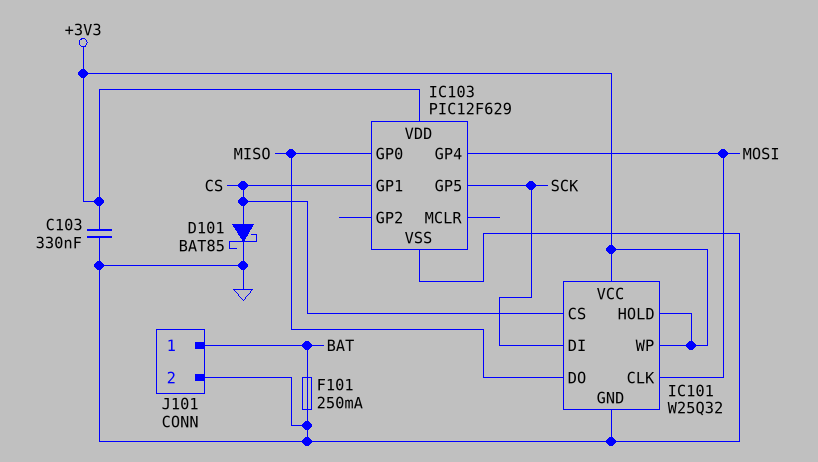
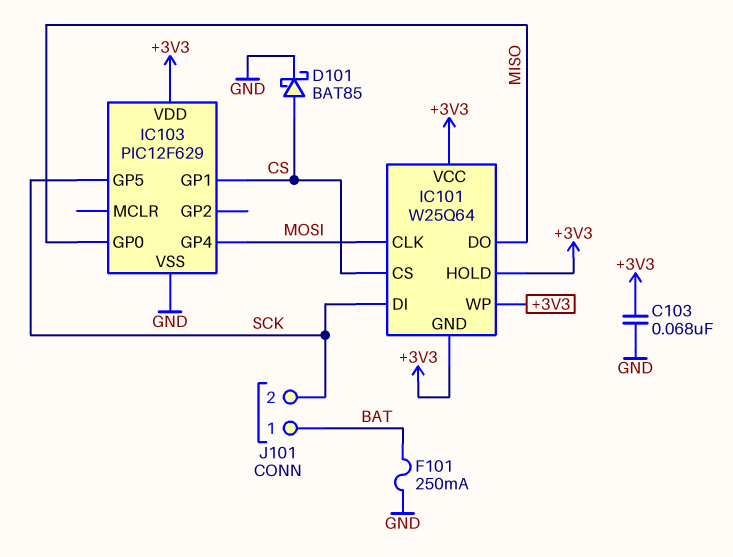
C103: 330nF (+3V3, GND) -> 68nF (+3V3, GND)
IC101: W25Q32 -> W25Q64
IC101 pin GND: GND -> +3V3
J101 pin 2: GND -> SCK

